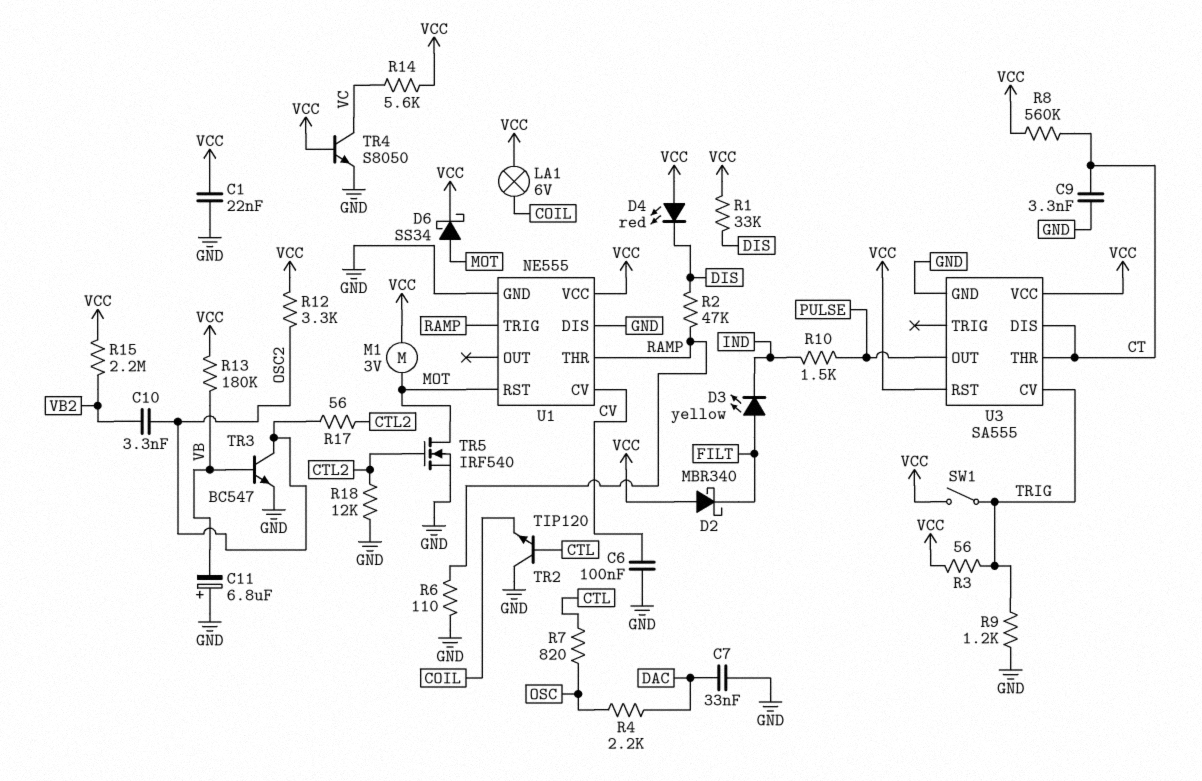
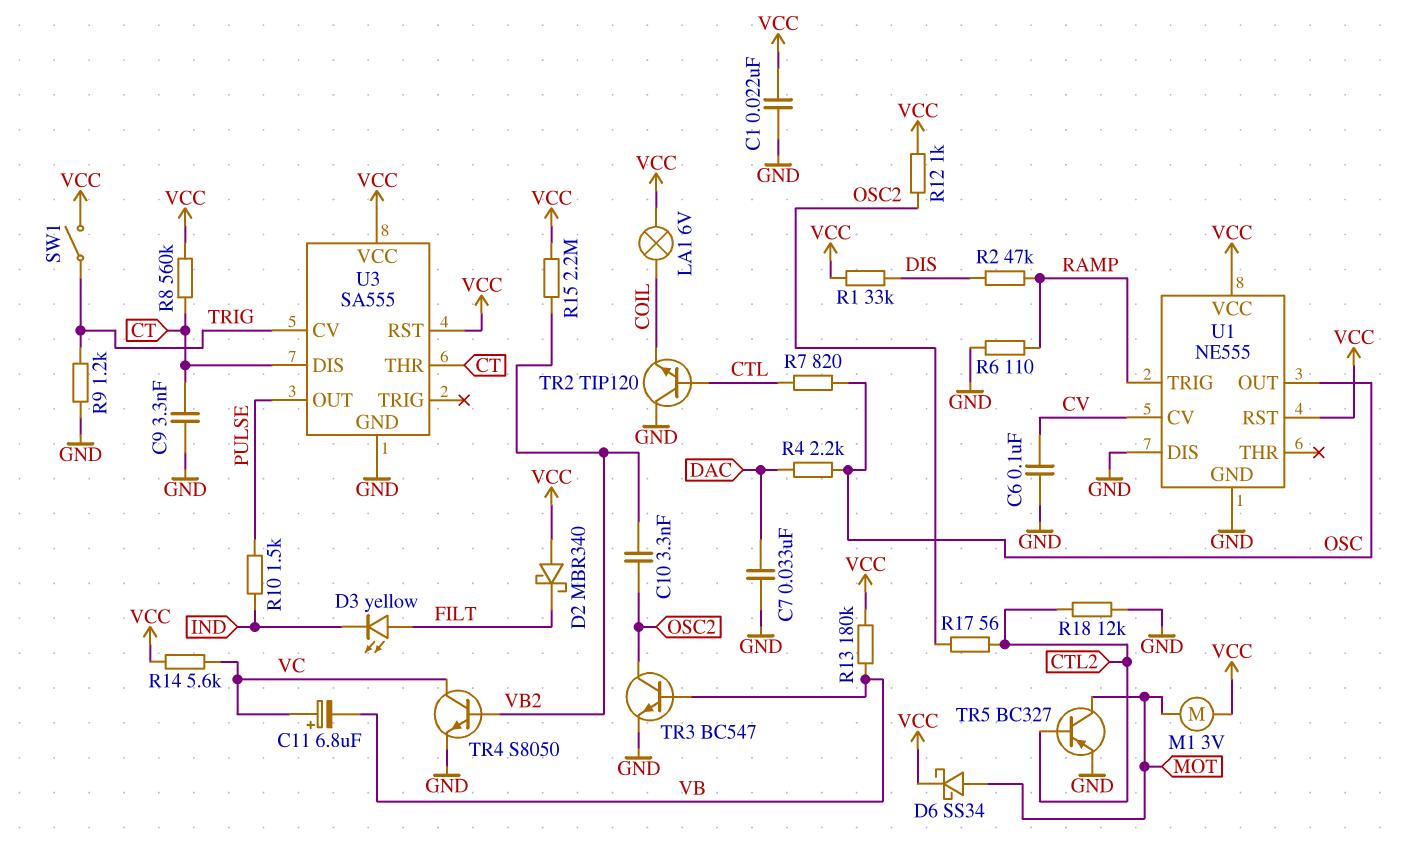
C11: 6.8uF (plus GND, minus VB) -> 6.8uF (plus VC, minus VB)
D4: LED red (A VCC, K DIS) -> none
R3: 56 (TRIG, VCC) -> none
R12: 3.3k (OSC2, VCC) -> 1k (OSC2, VCC)
TR4: NPN S8050 (B VCC, C VC, E GND) -> NPN S8050 (B VB2, C VC, E GND)
TR5: NMOS IRF540 (G CTL2, D MOT, S GND) -> PNP BC327 (B CTL2, C MOT, E GND)
U1 pin OUT: none -> OSC
U1 pin RST: MOT -> VCC
U1 pin THR: RAMP -> none

